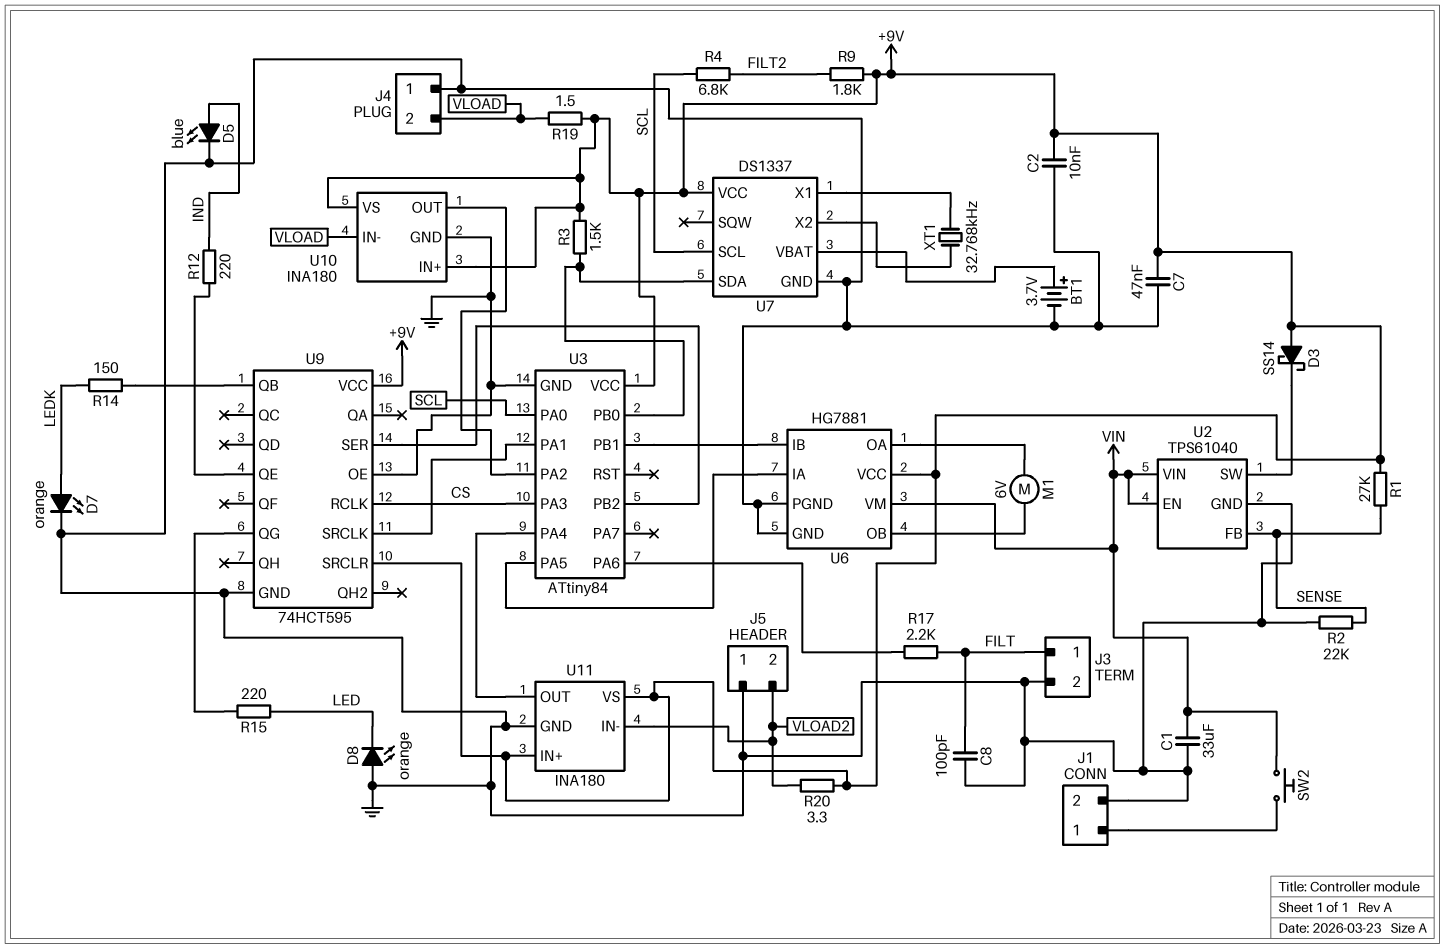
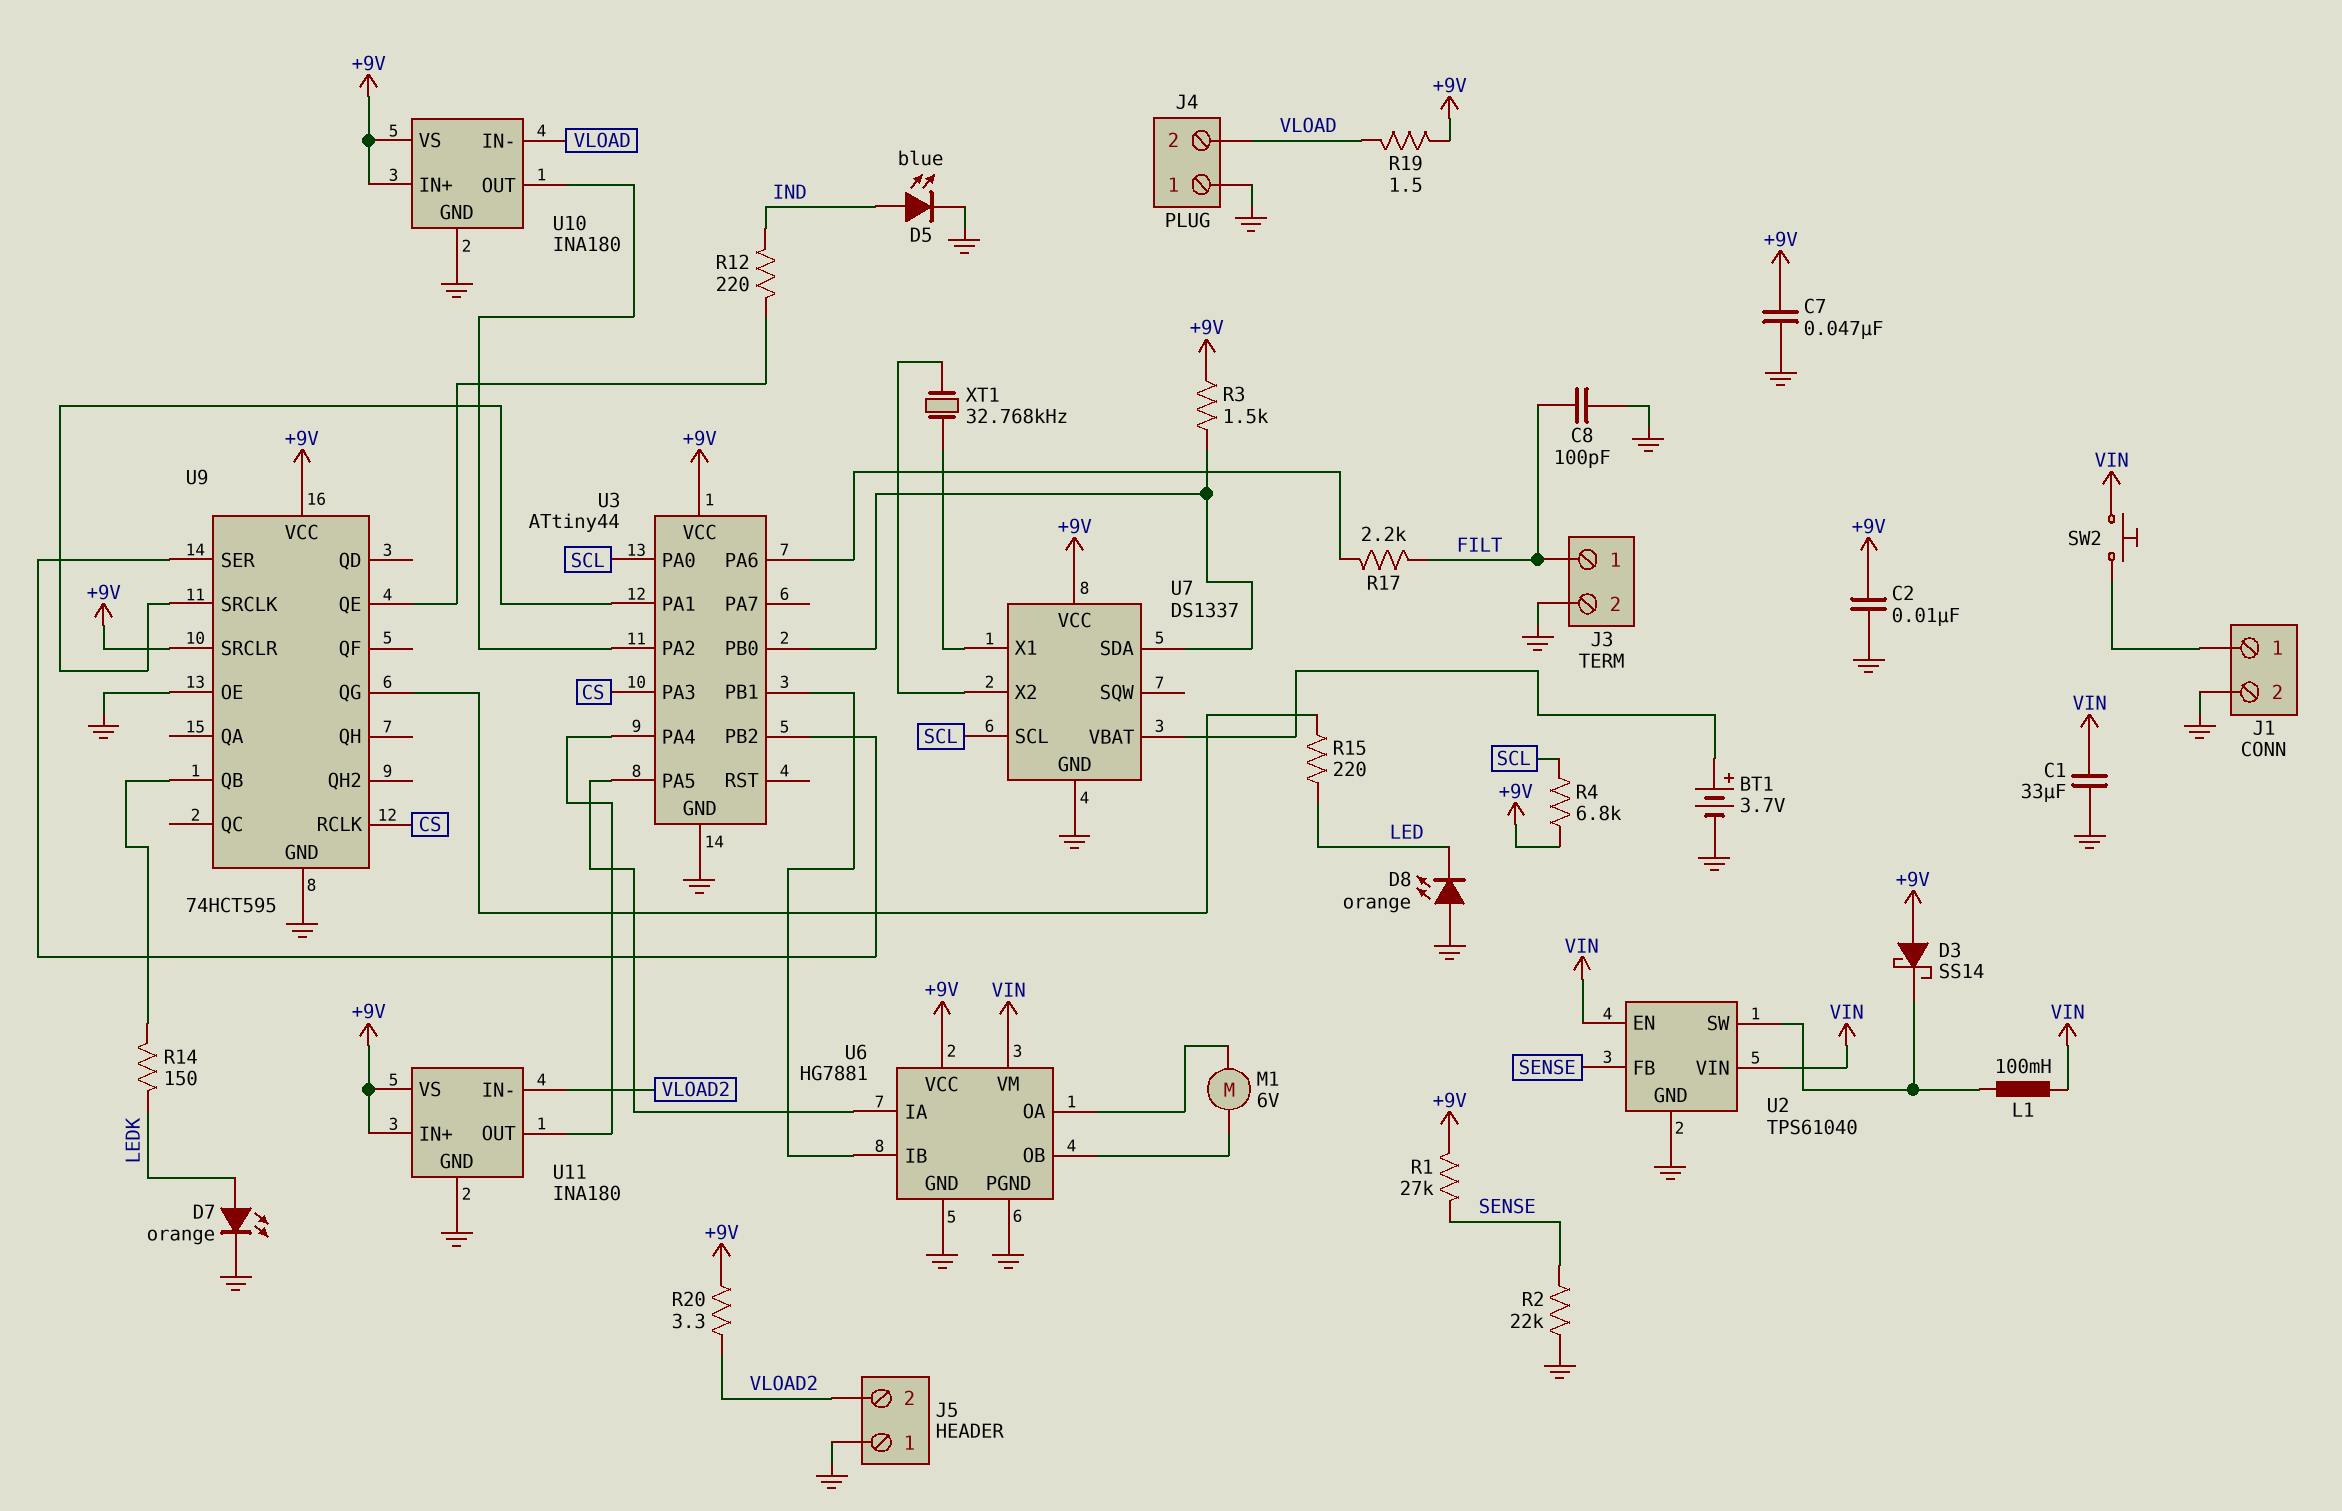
L1: none -> 100mH (U2/SW, VIN)
R4: 6.8k (FILT2, SCL) -> 6.8k (+9V, SCL)
R9: 1.8k (+9V, FILT2) -> none
U3: ATtiny84 -> ATtiny44

